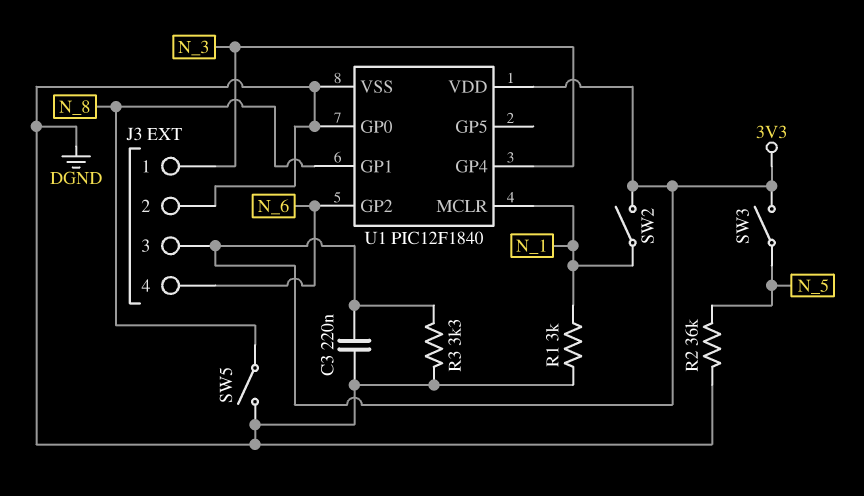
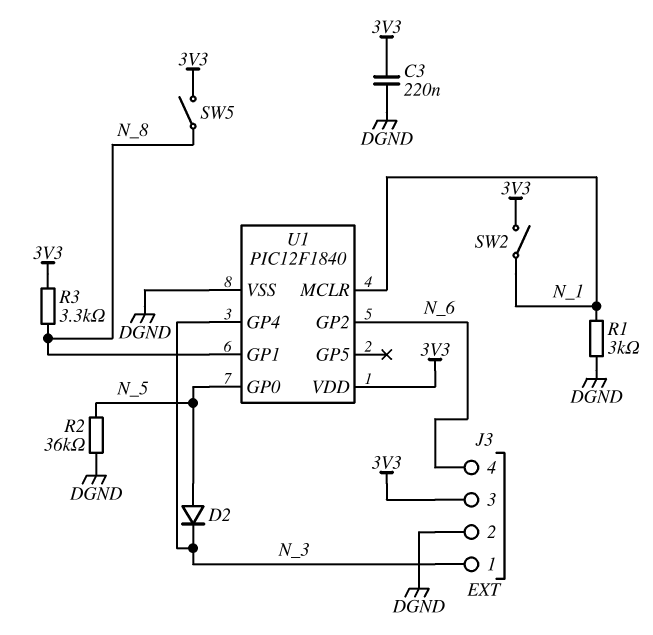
D2: none -> diode (A N_5, K N_3)
R3: 3.3k (3V3, DGND) -> 3.3k (3V3, N_8)
SW3: switch (3V3, N_5) -> none
SW5: switch (DGND, N_8) -> switch (3V3, N_8)
U1 pin GP0: DGND -> N_5

